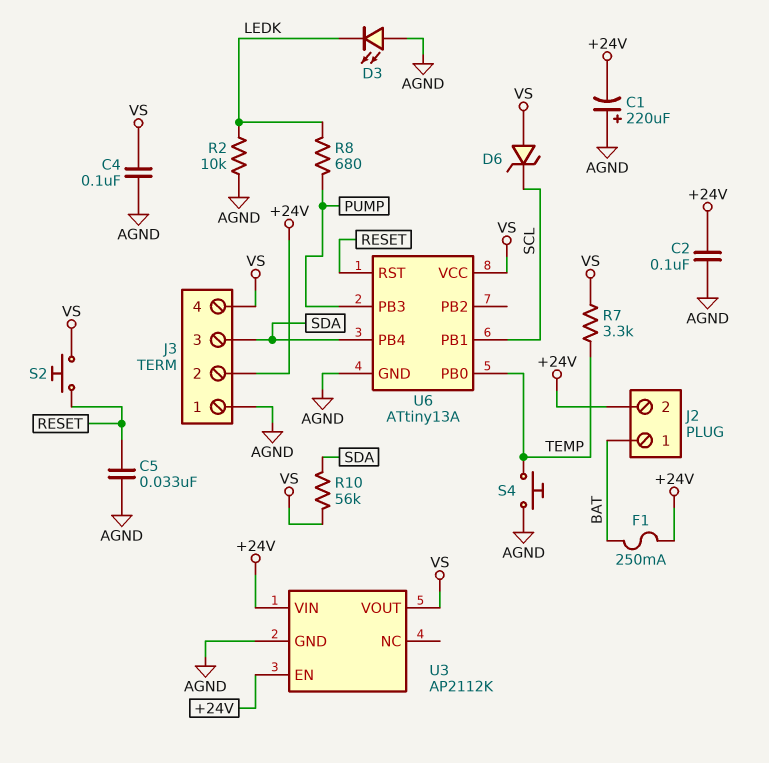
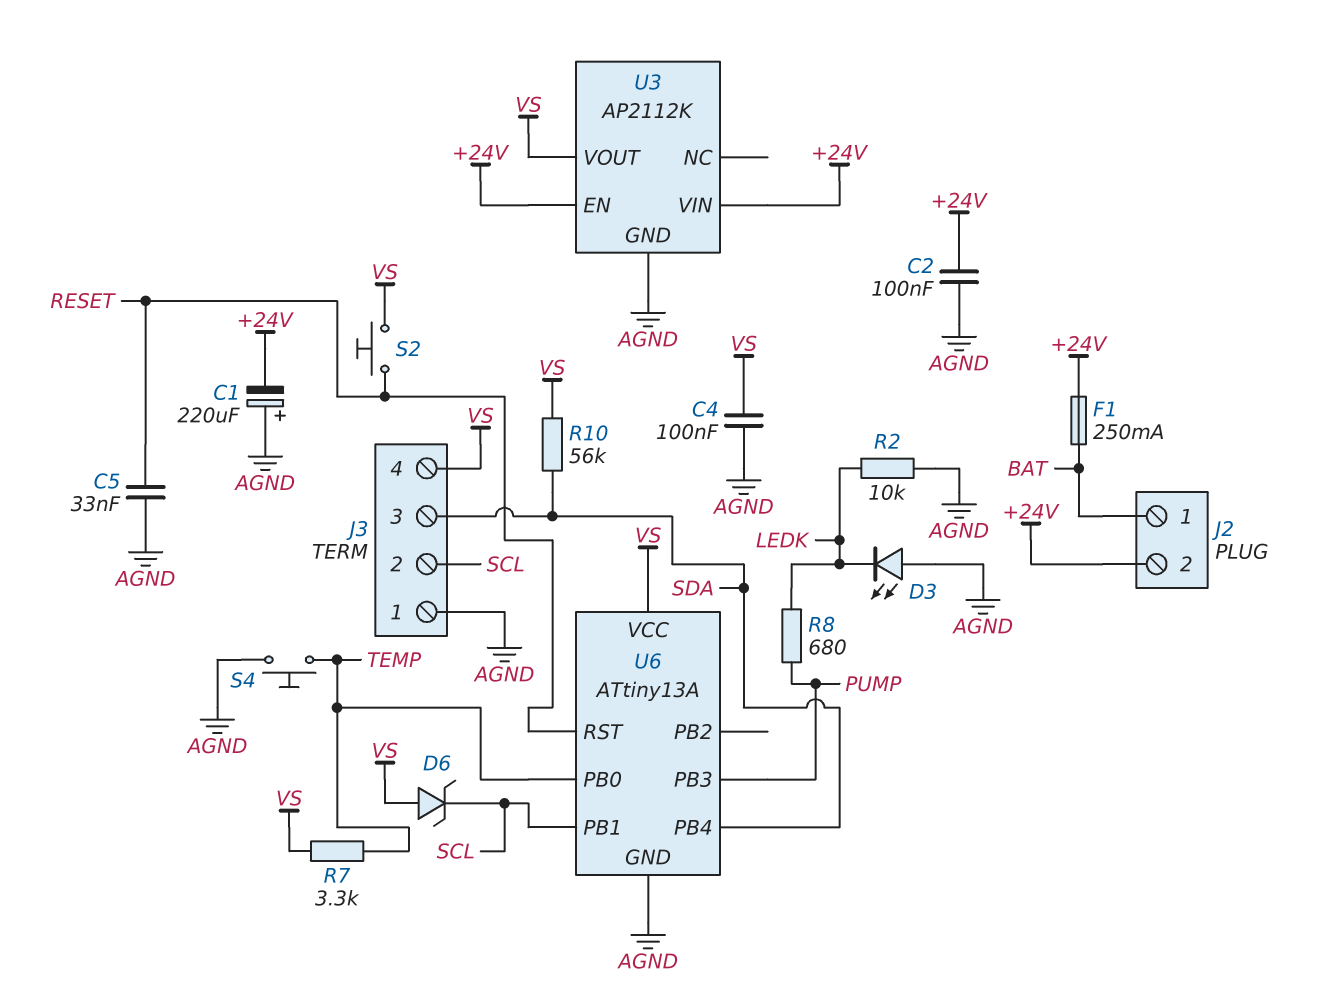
J3 pin 2: +24V -> SCL

